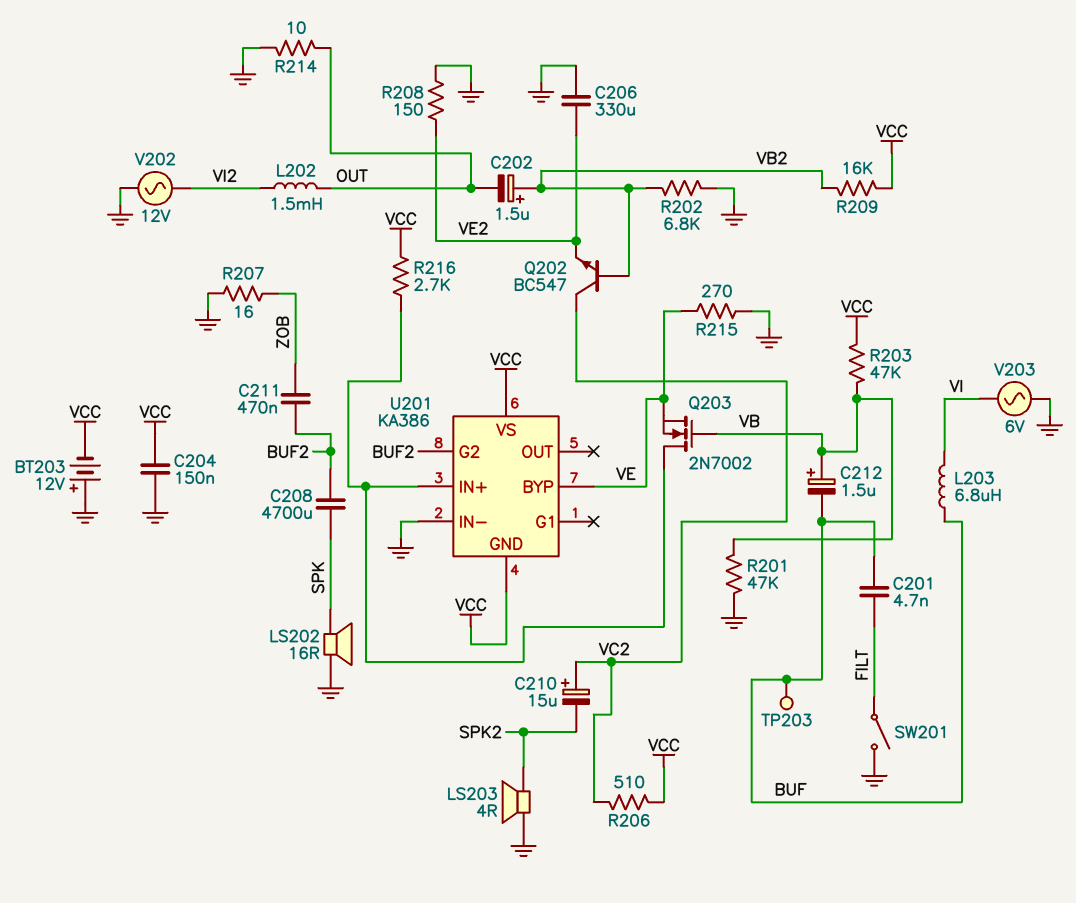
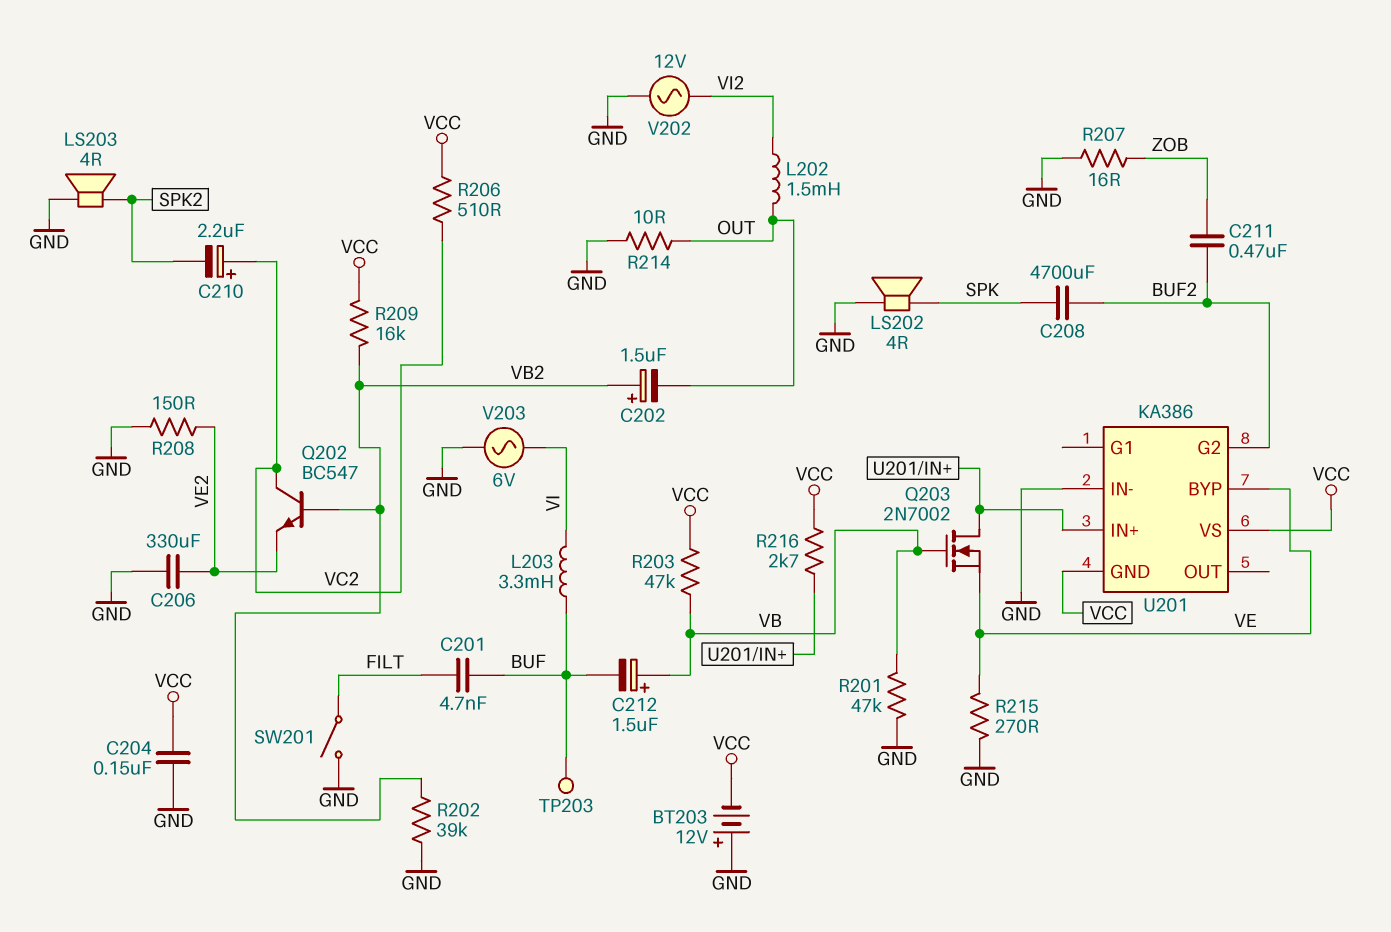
C210: 15uF (plus VC2, minus SPK2) -> 2.2uF (plus VC2, minus SPK2)
L203: 6.8uH (BUF, VI) -> 3.3mH (BUF, VI)
LS202: speaker 16R (GND, SPK) -> speaker 4R (GND, SPK)
R202: 6.8k (GND, VB2) -> 39k (GND, VB2)

